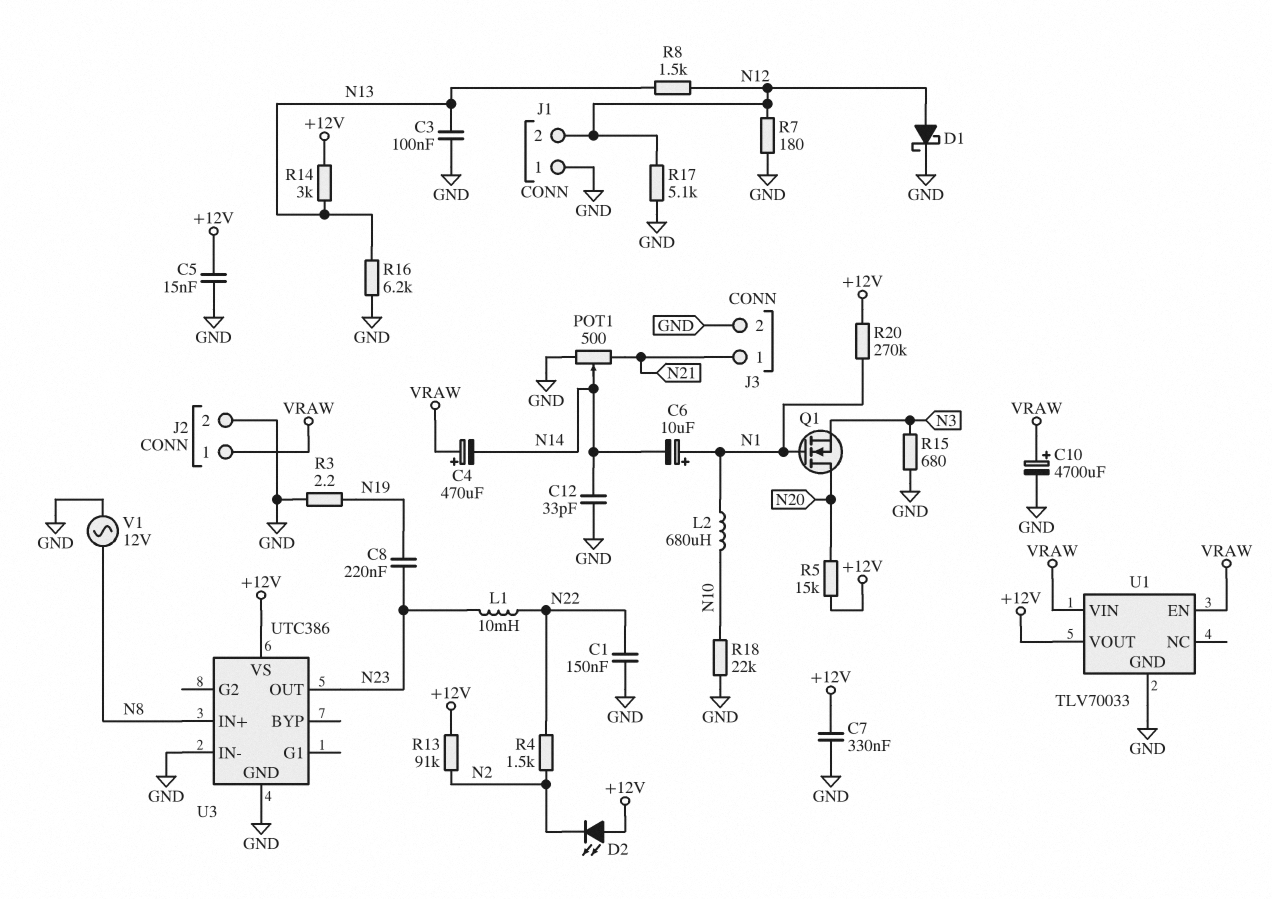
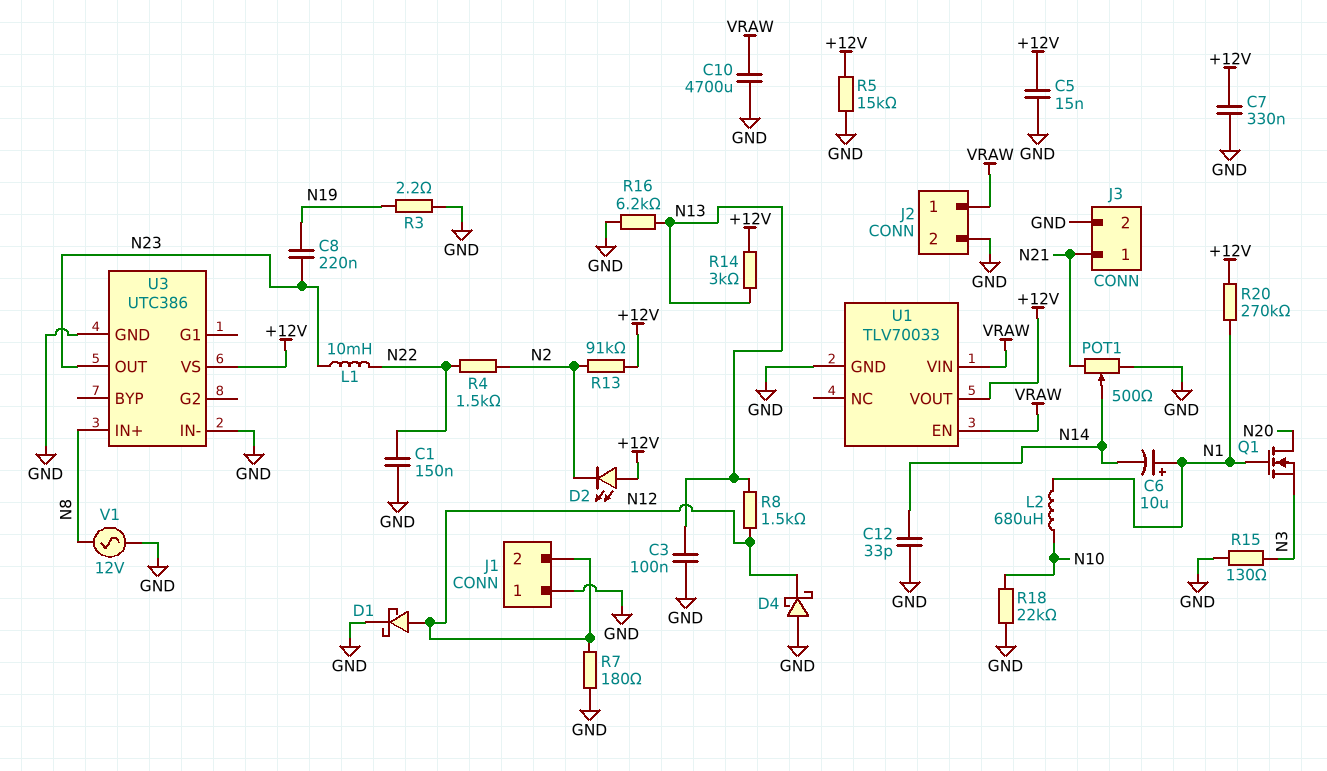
C4: 470uF (plus VRAW, minus N14) -> none
C10: 4700uF (plus VRAW, minus GND) -> 4700uF (GND, VRAW)
D4: none -> schottky (A GND, K N12)
R5: 15k (+12V, N20) -> 15k (+12V, GND)
R15: 680 (GND, N3) -> 130 (GND, N3)
R17: 5.1k (GND, N12) -> none

